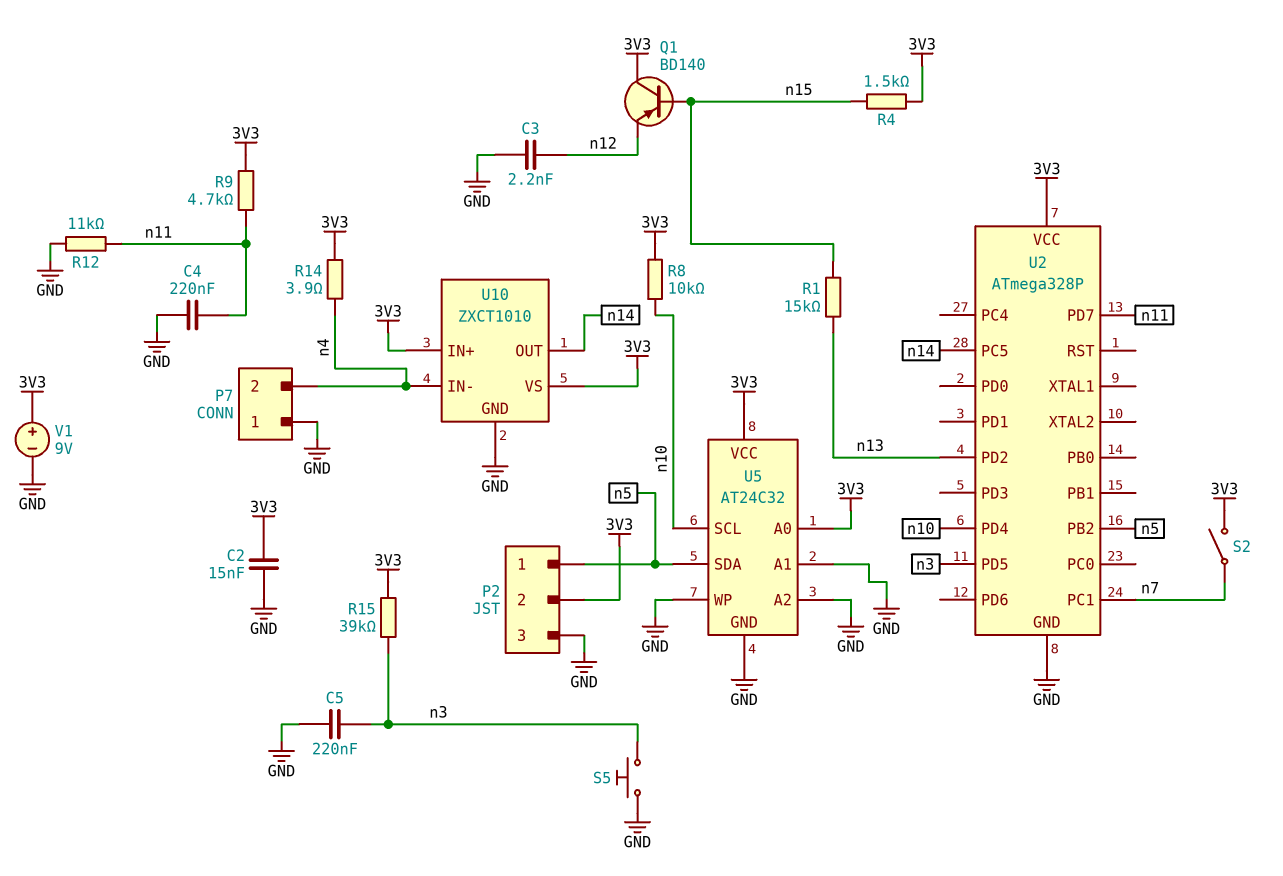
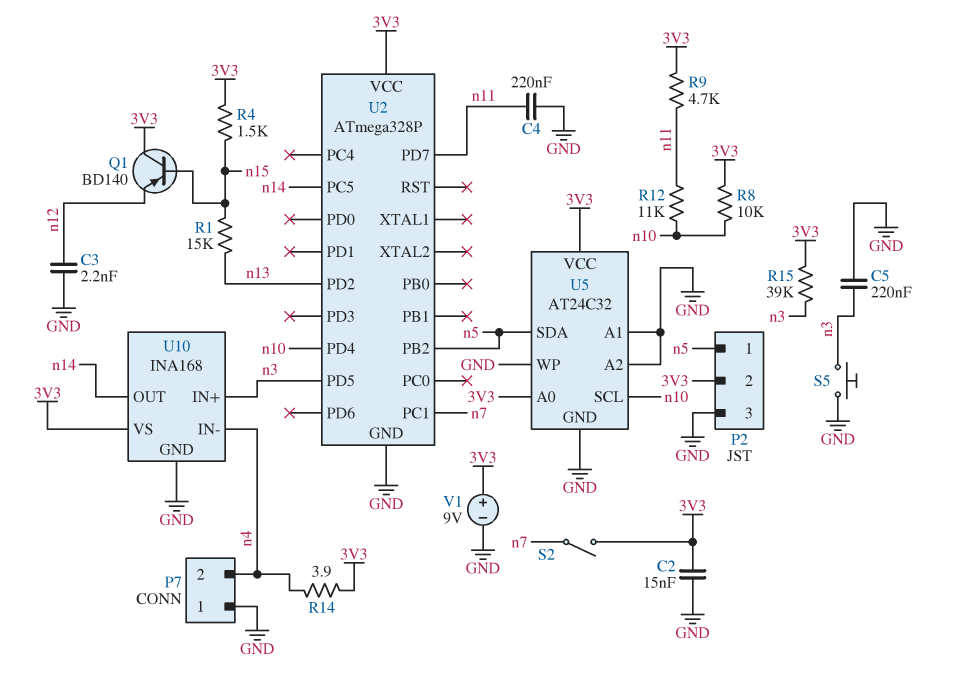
R12: 11k (GND, n11) -> 11k (n10, n11)
U10: ZXCT1010 -> INA168
U10 pin IN+: 3V3 -> n3

